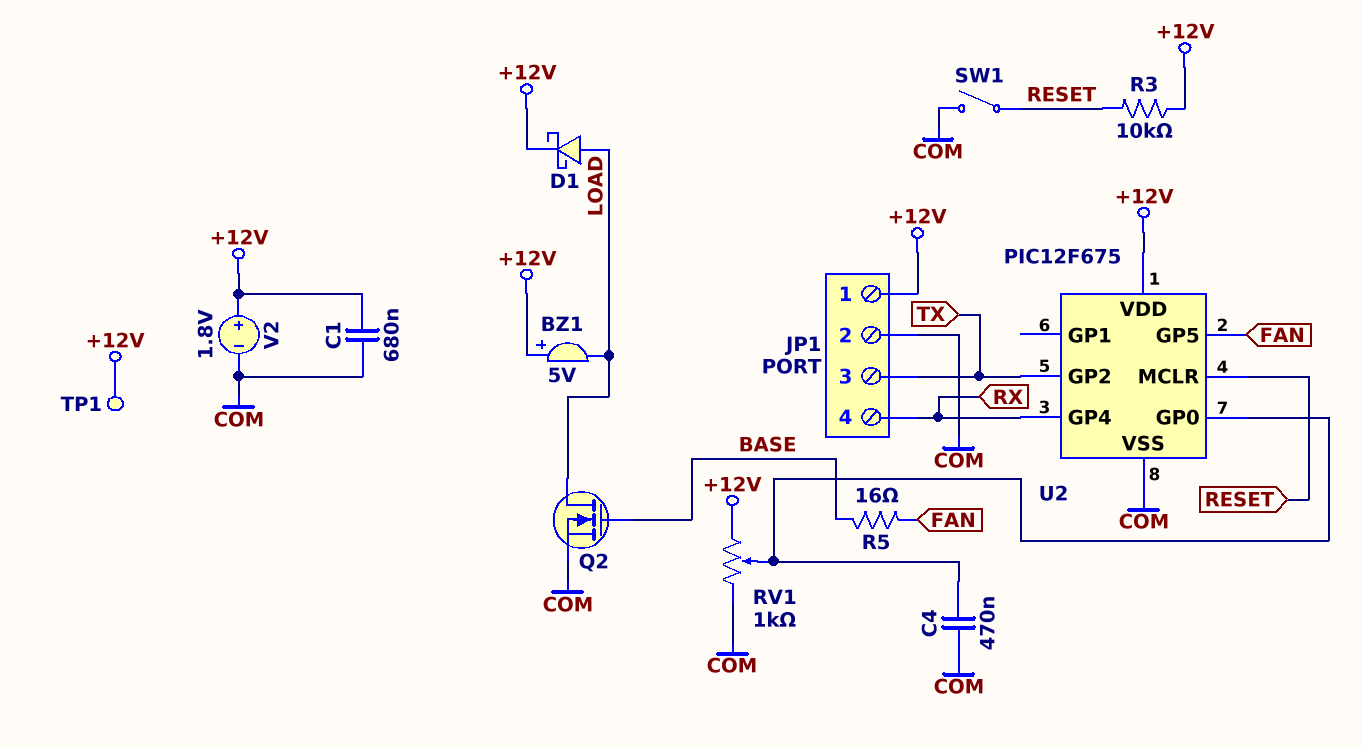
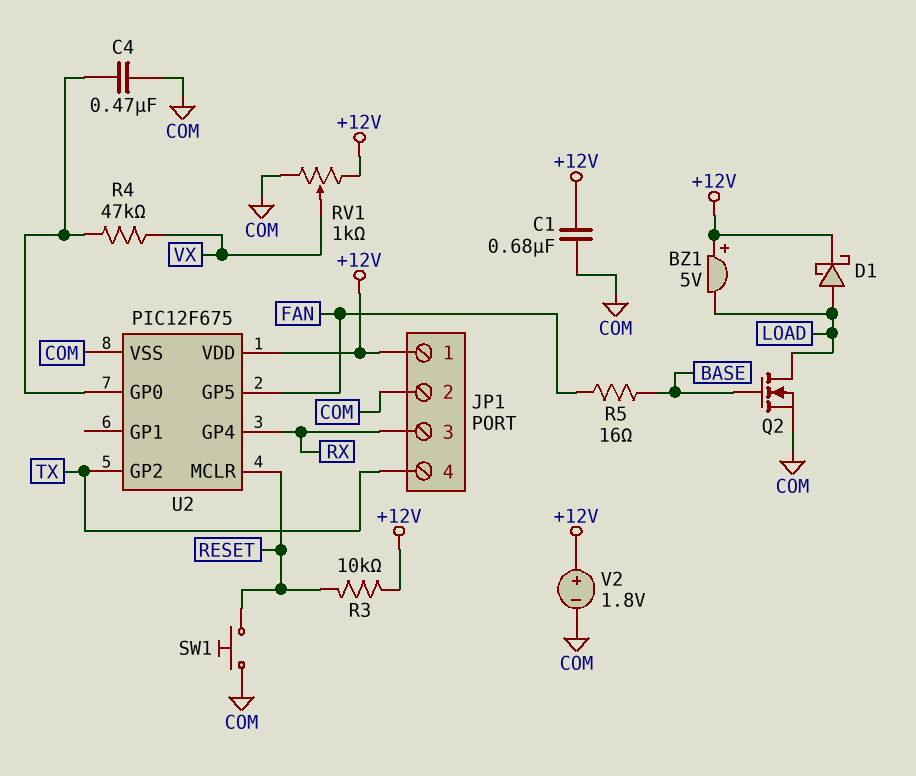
JP1 pin 3: TX -> RX
JP1 pin 4: RX -> TX
R4: none -> 47k (U2/GP0, VX)
RV1: 1k (+12V, COM, wiper U2/GP0) -> 1k (+12V, COM, wiper VX)
SW1: switch (COM, RESET) -> button (COM, RESET)
TP1: test point (+12V) -> none

